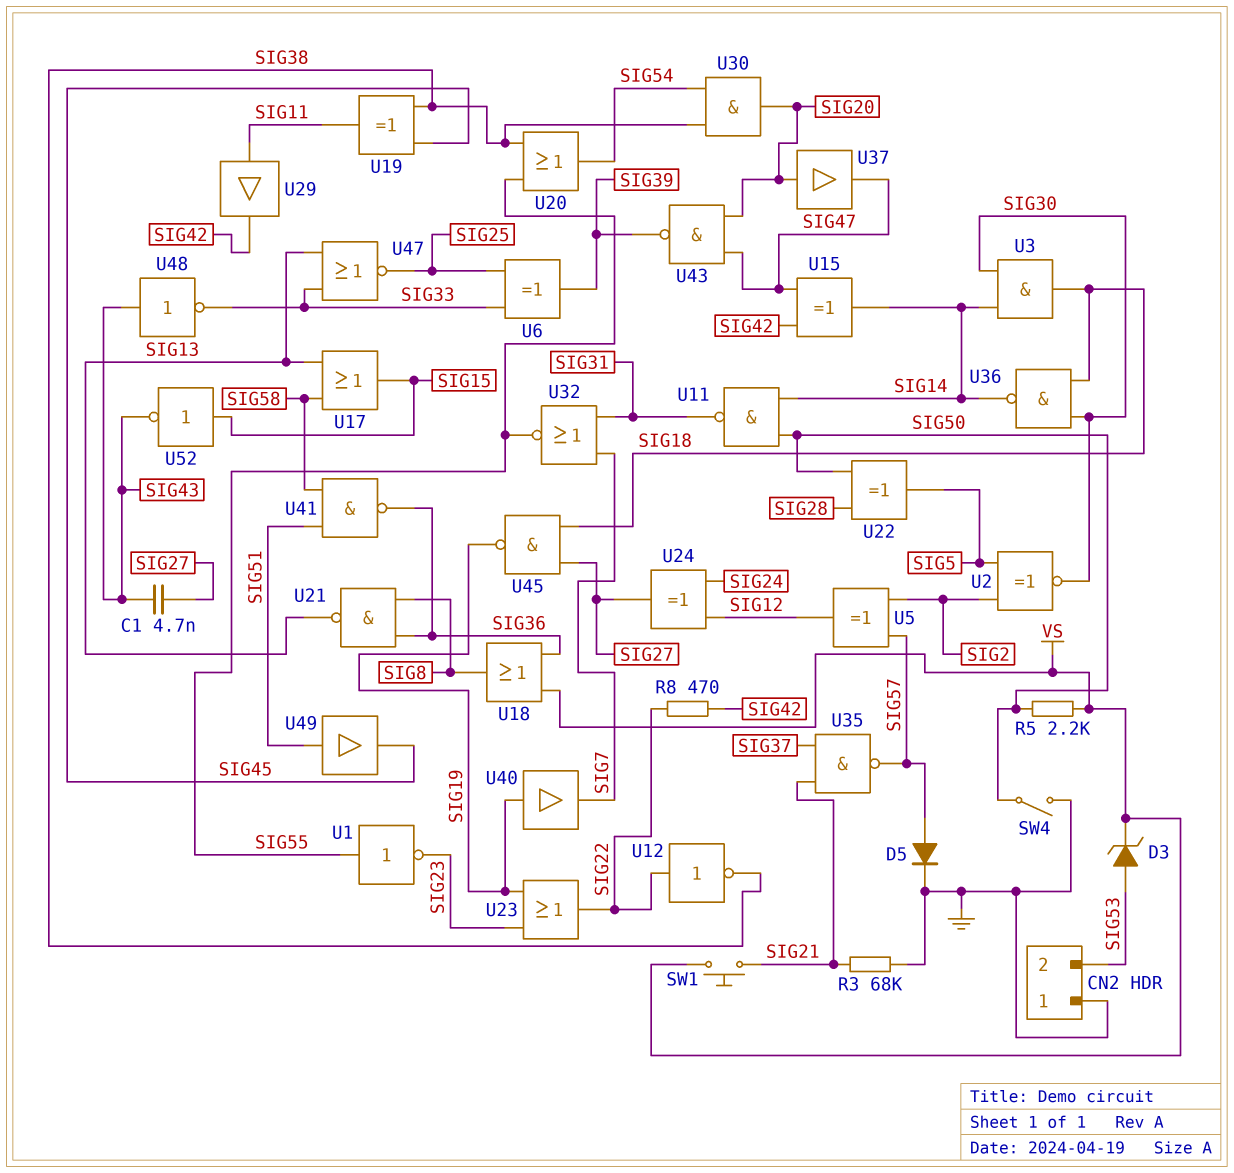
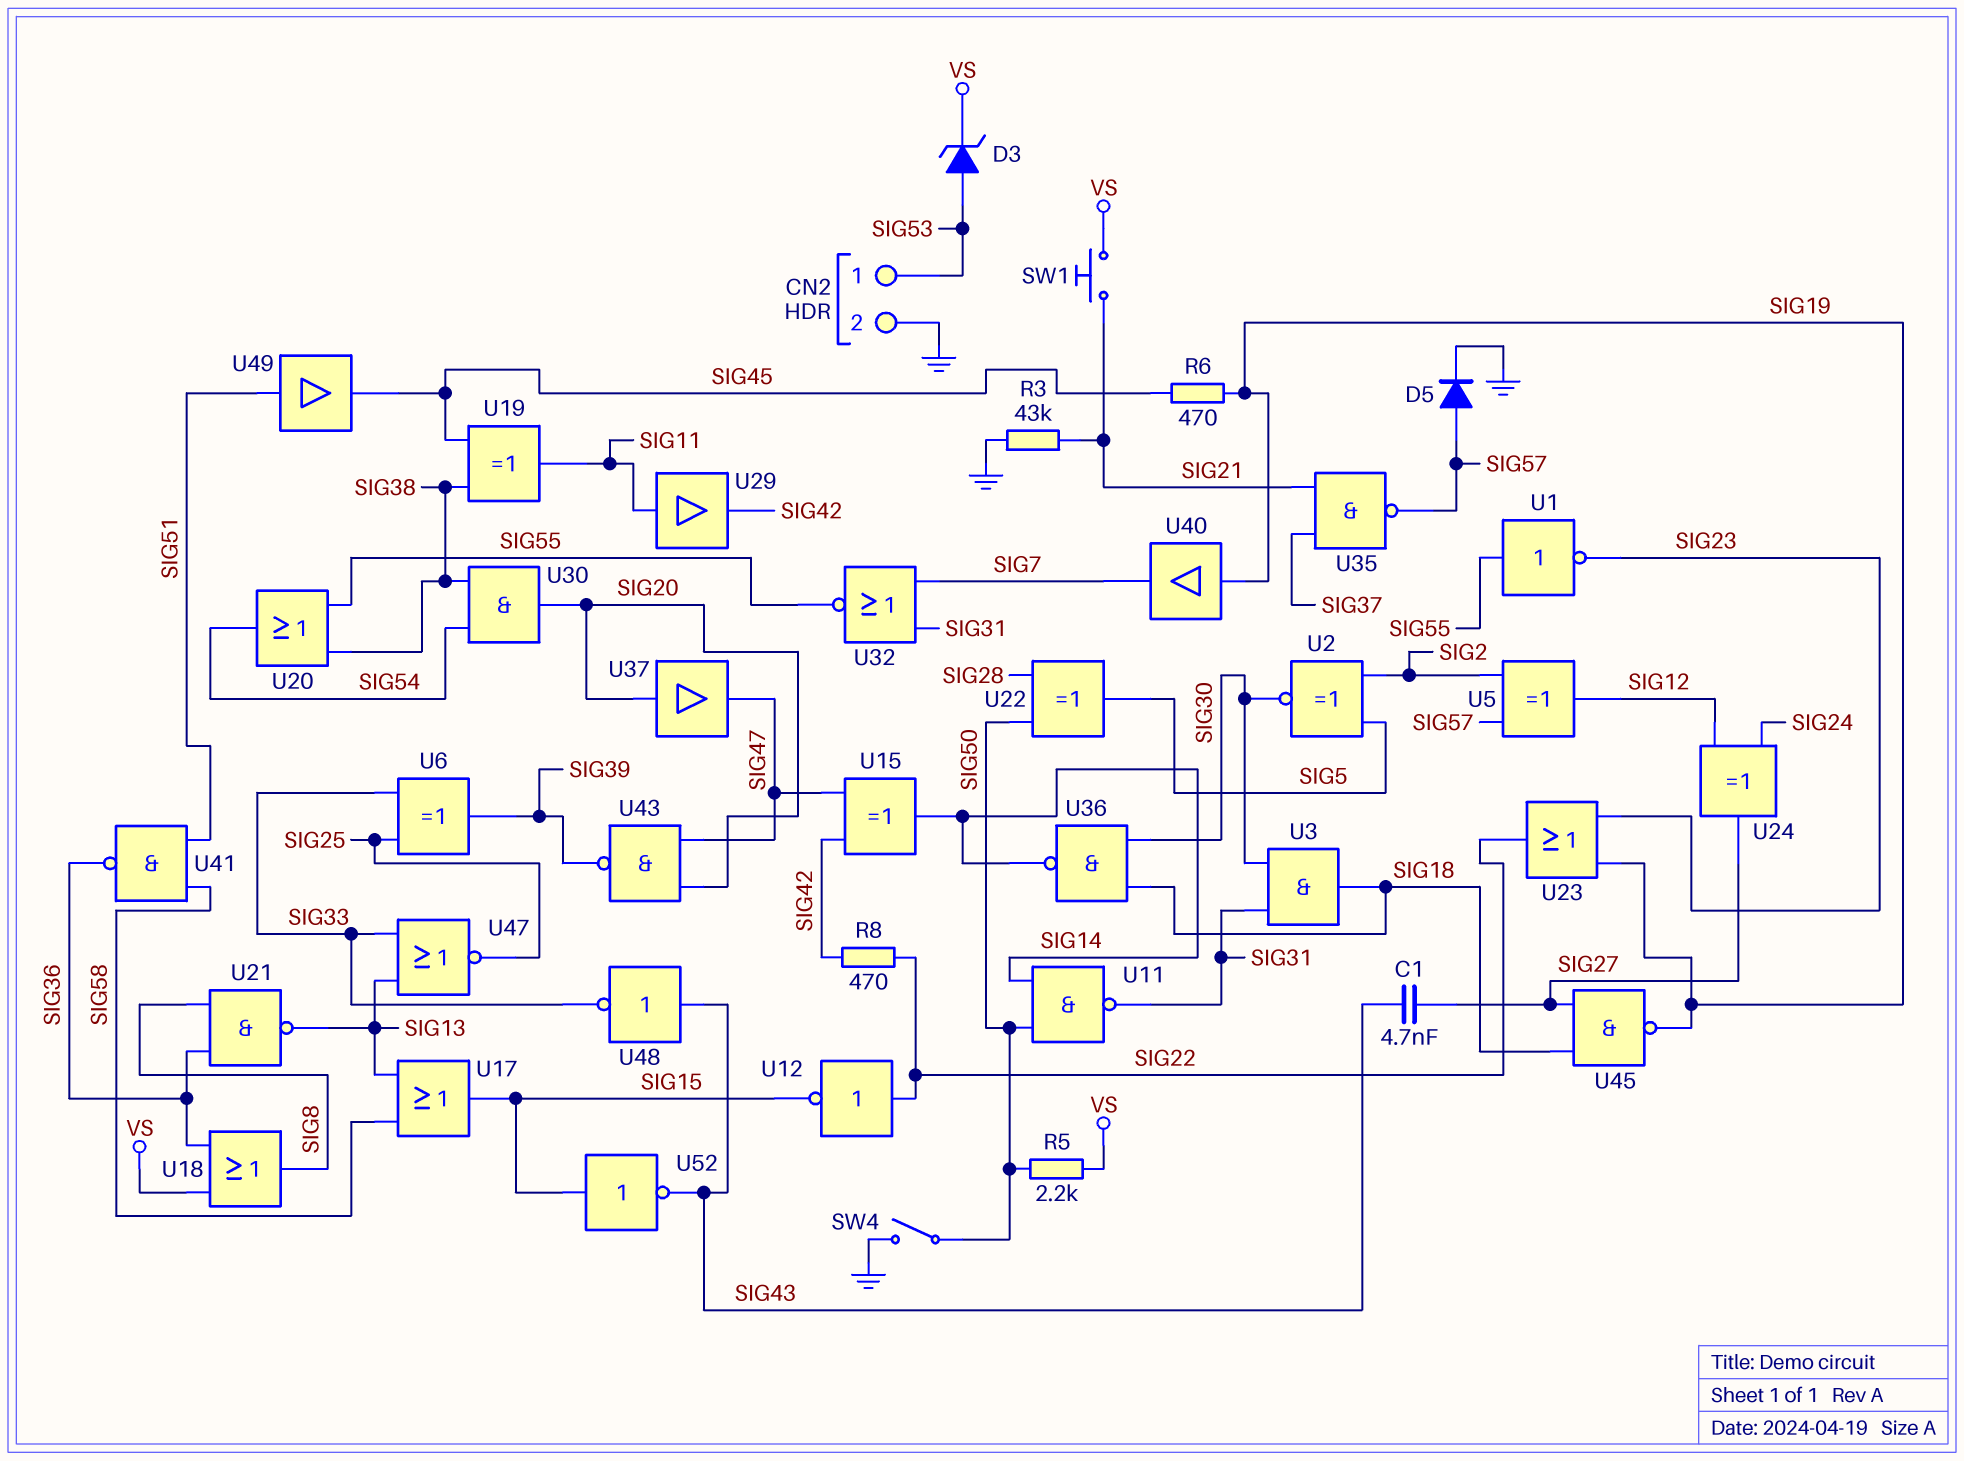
CN2 pin 1: GND -> SIG53
CN2 pin 2: SIG53 -> GND
R3: 68k (GND, SIG21) -> 43k (GND, SIG21)
R6: none -> 470 (SIG19, SIG45)
U3: AND (in SIG14, in SIG30, out SIG18) -> AND (in SIG30, in SIG31, out SIG18)
U12: NOT (in SIG22, out SIG38) -> NOT (in SIG22, out SIG15)

